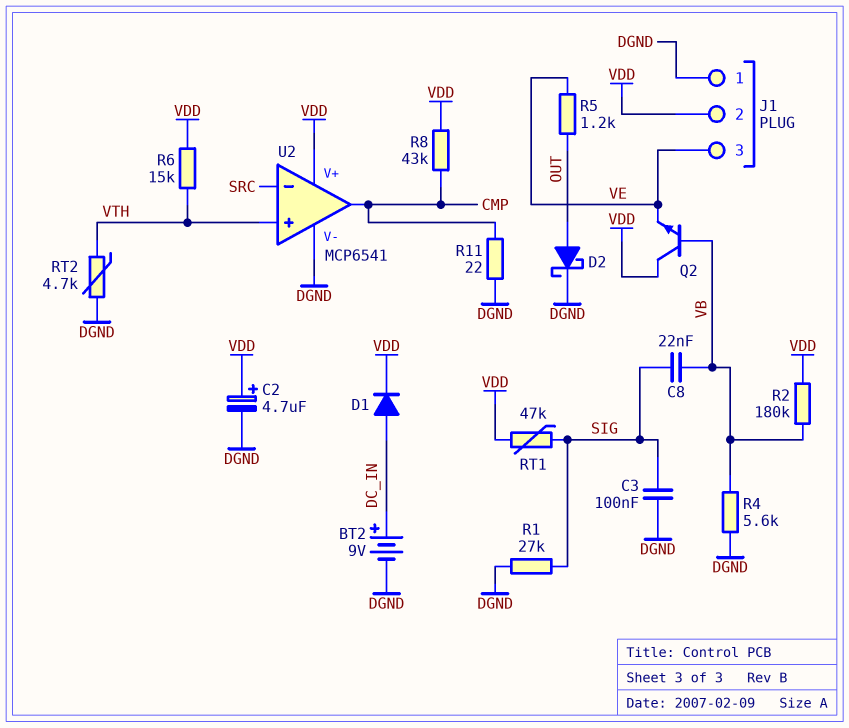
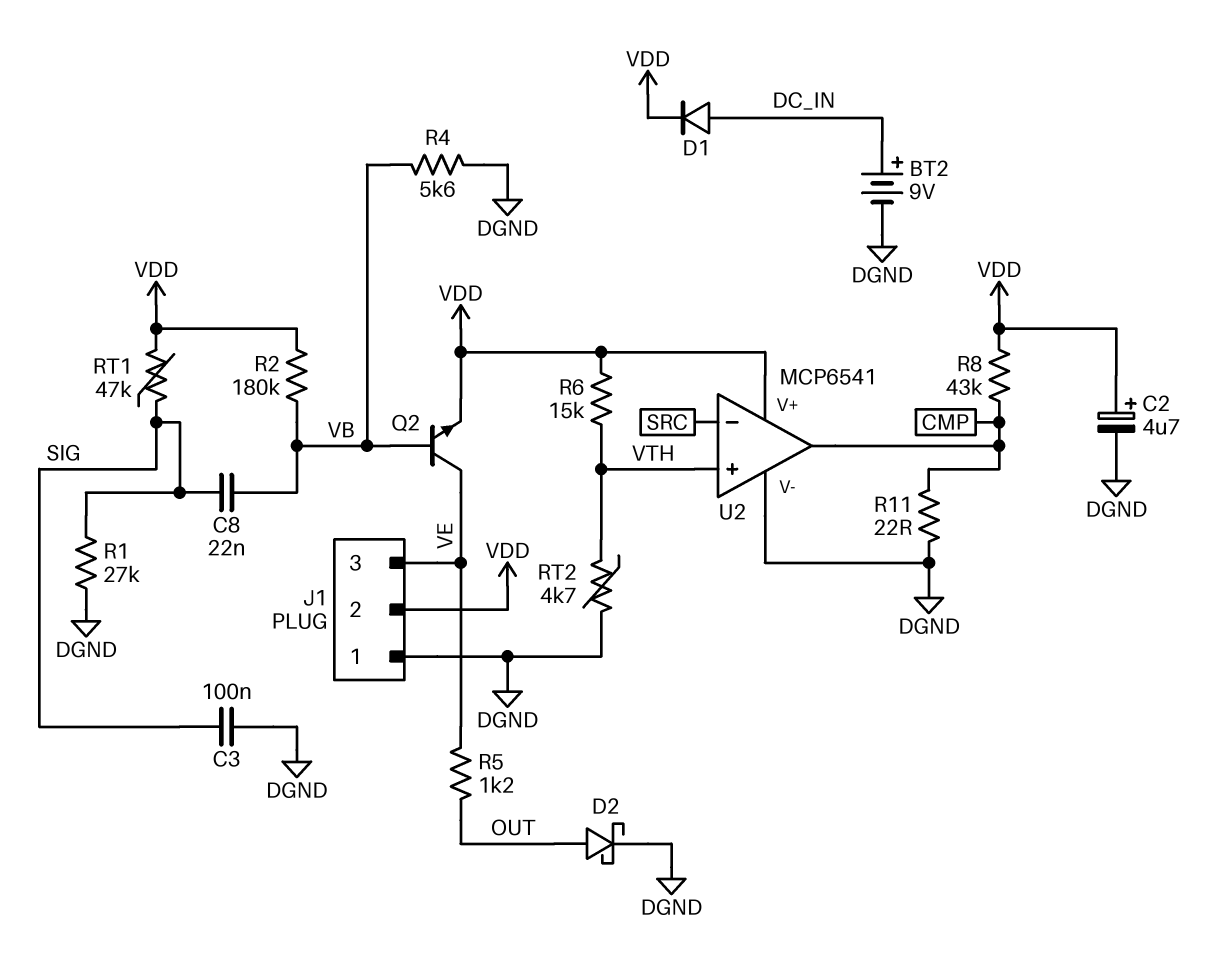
Q2: NPN (B VB, C VDD, E VE) -> NPN (B VB, C VE, E VDD)

